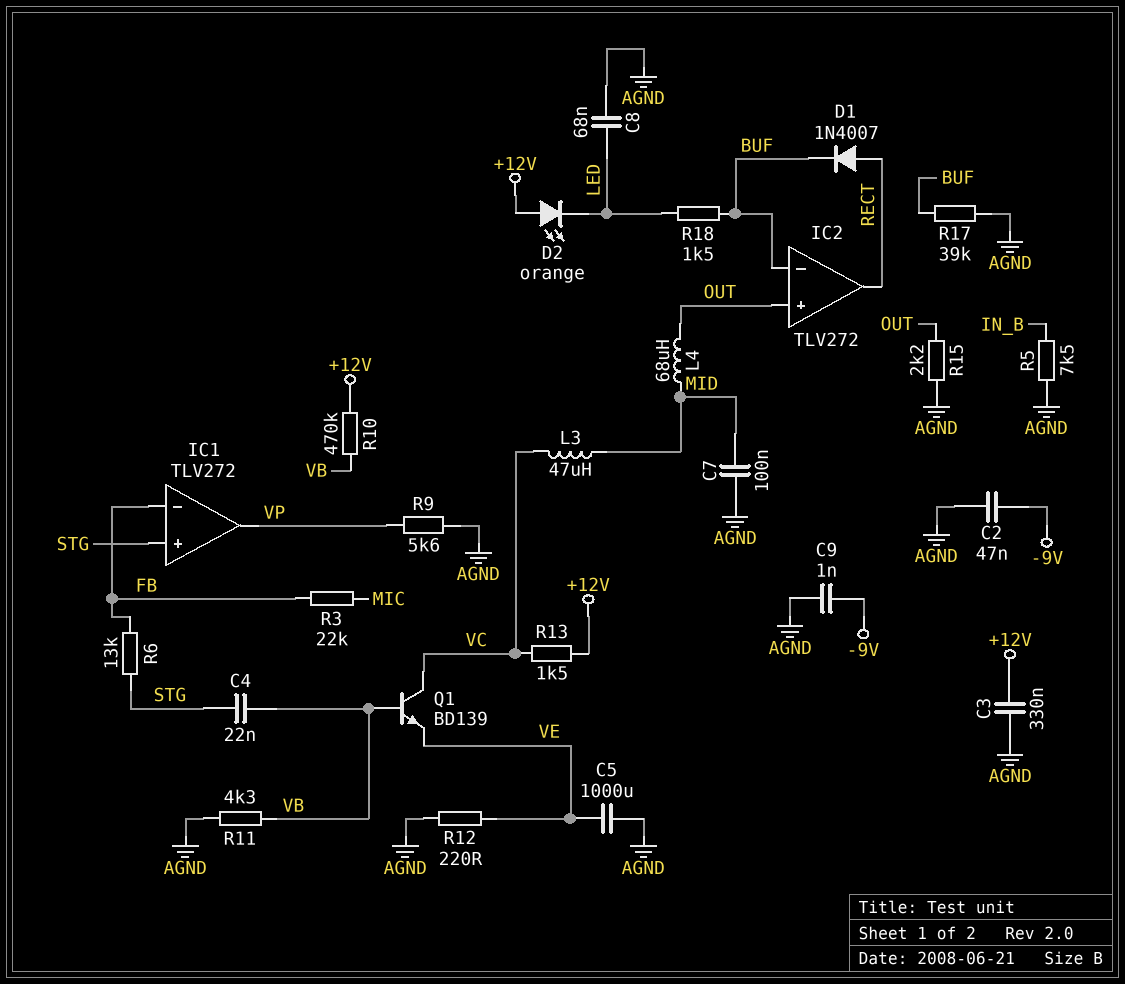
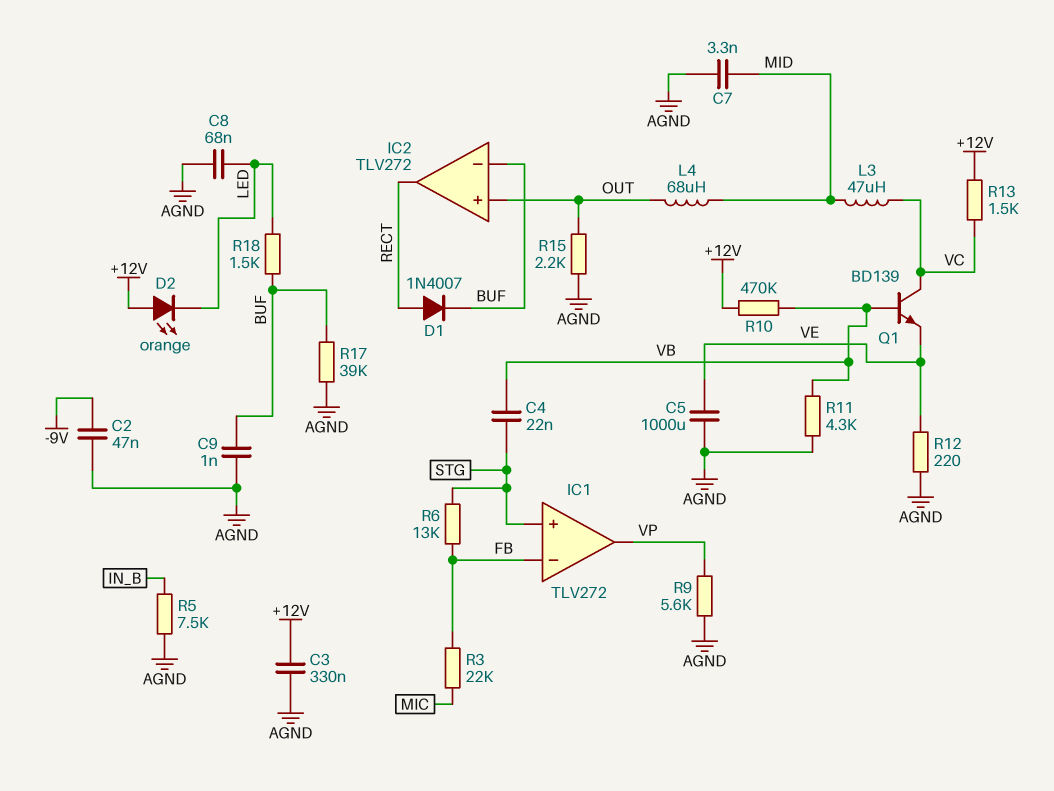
C7: 100nF (AGND, MID) -> 3.3nF (AGND, MID)
C9: 1nF (-9V, AGND) -> 1nF (AGND, BUF)

